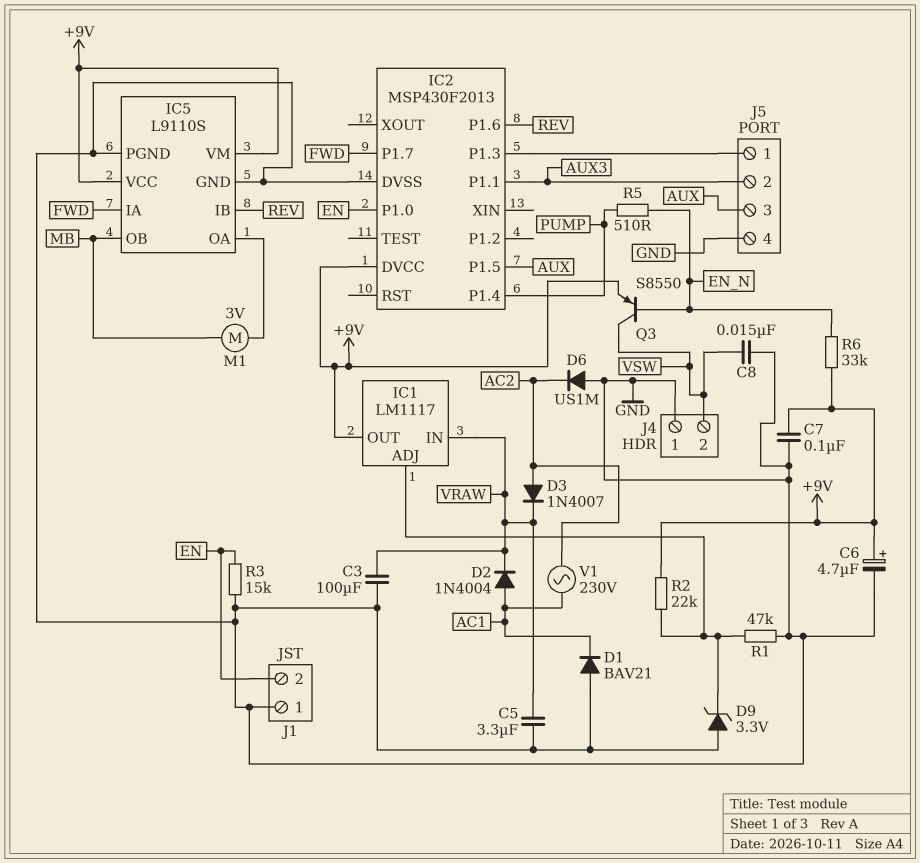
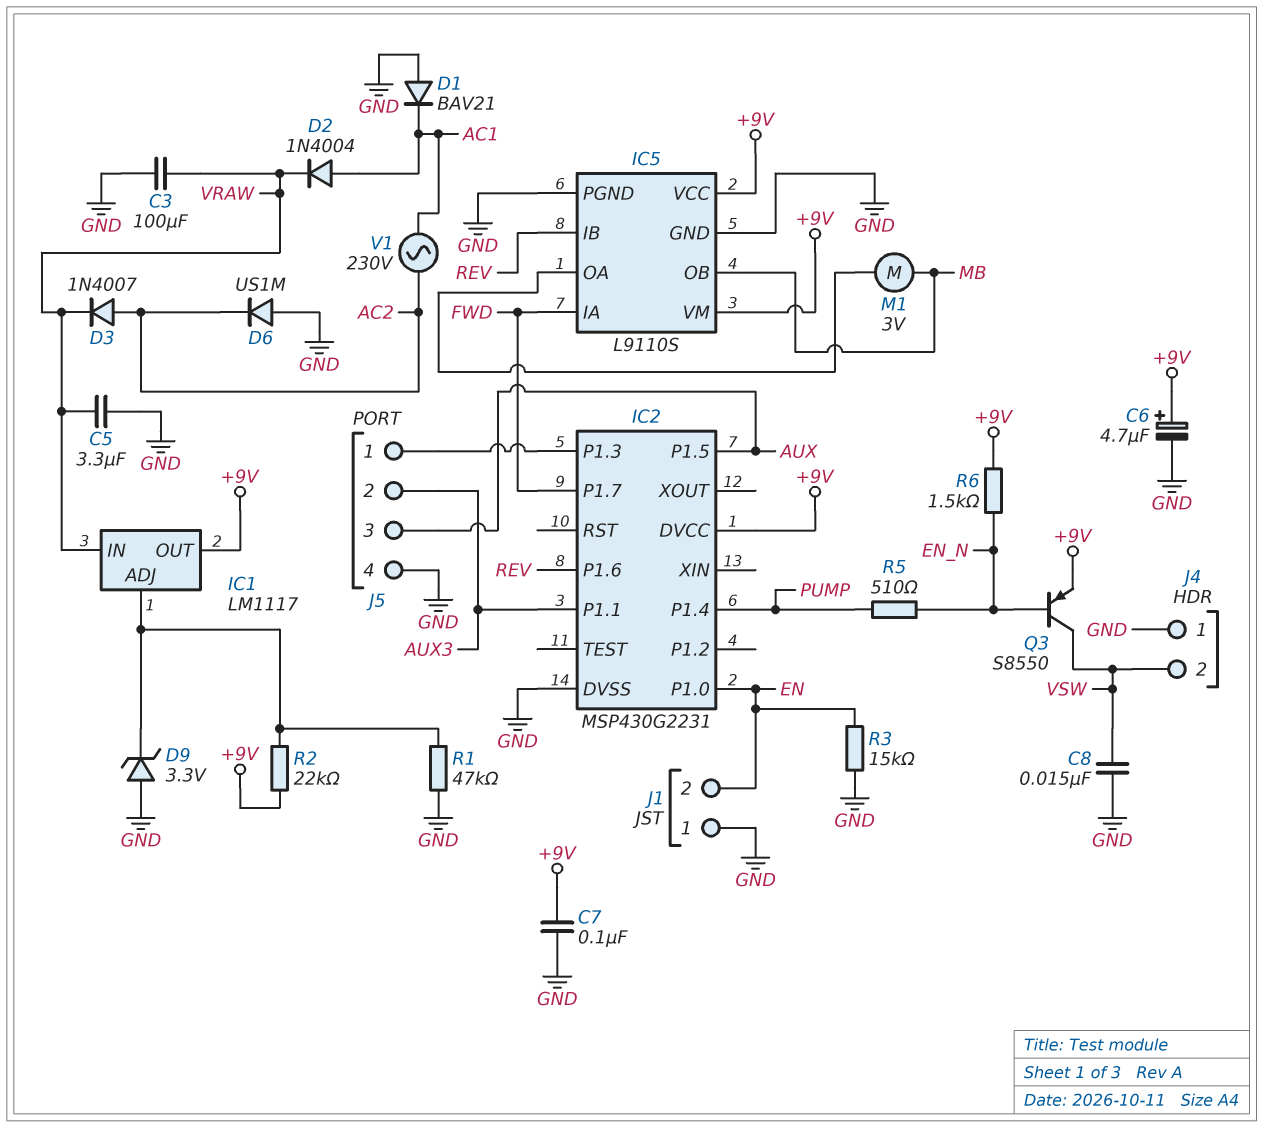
IC2: MSP430F2013 -> MSP430G2231
R6: 33k (+9V, EN_N) -> 1.5k (+9V, EN_N)

